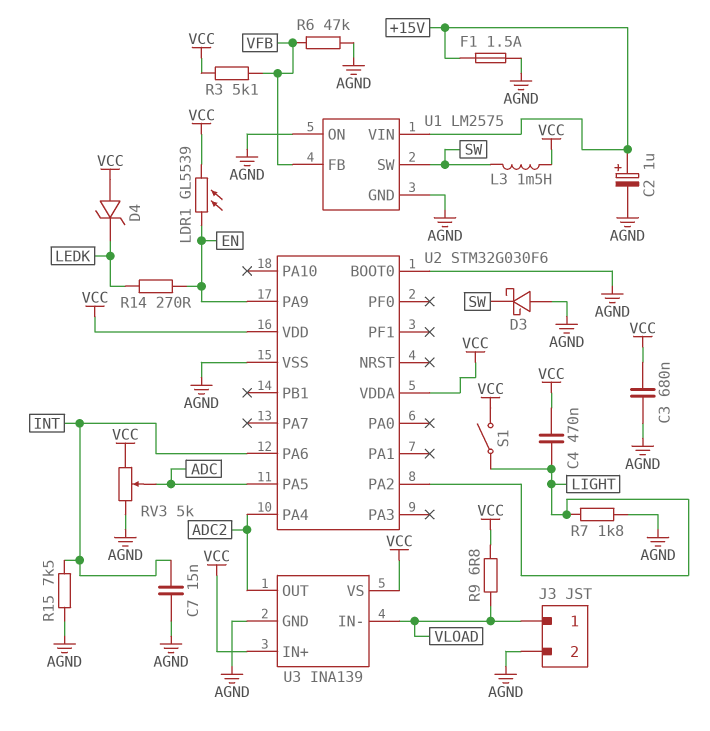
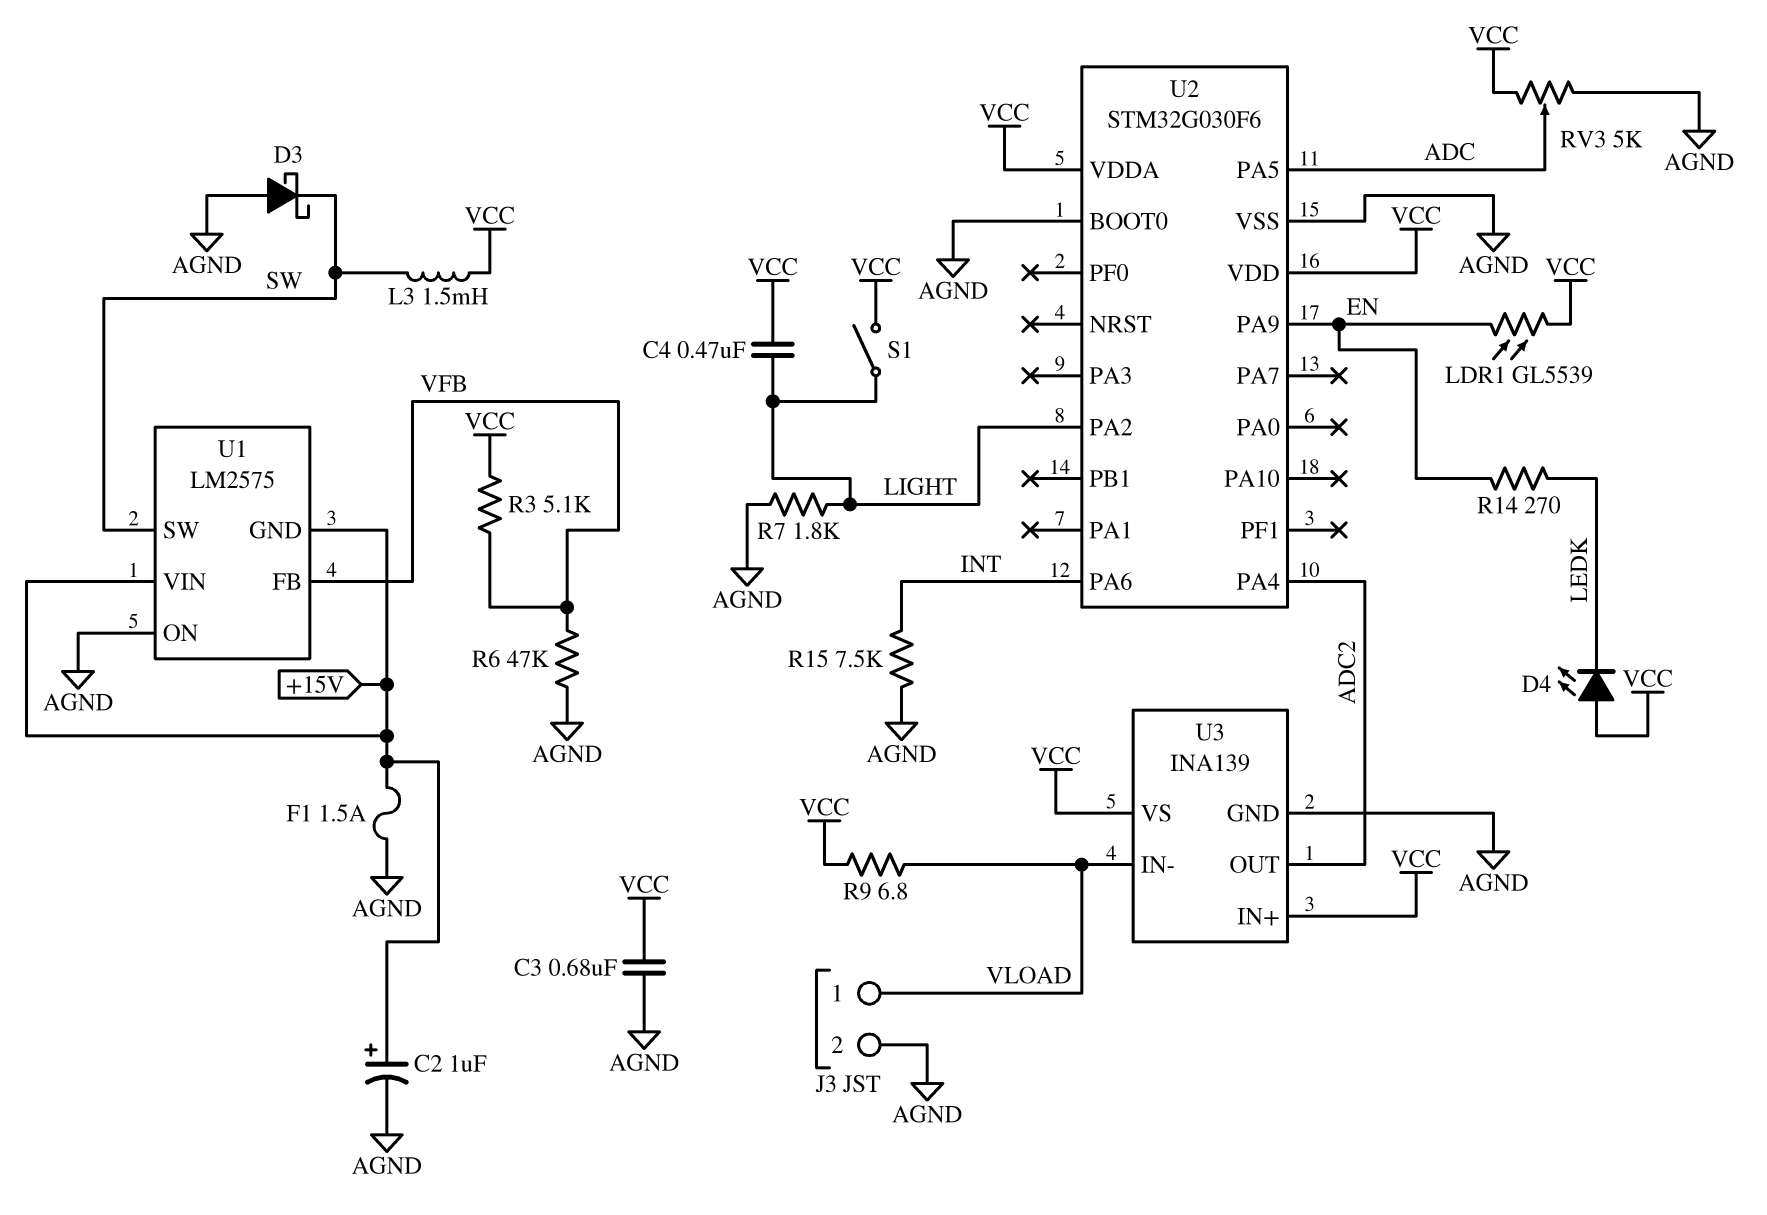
C7: 15nF (AGND, INT) -> none
D4: zener (A VCC, K LEDK) -> LED (A VCC, K LEDK)
U1 pin GND: AGND -> +15V

